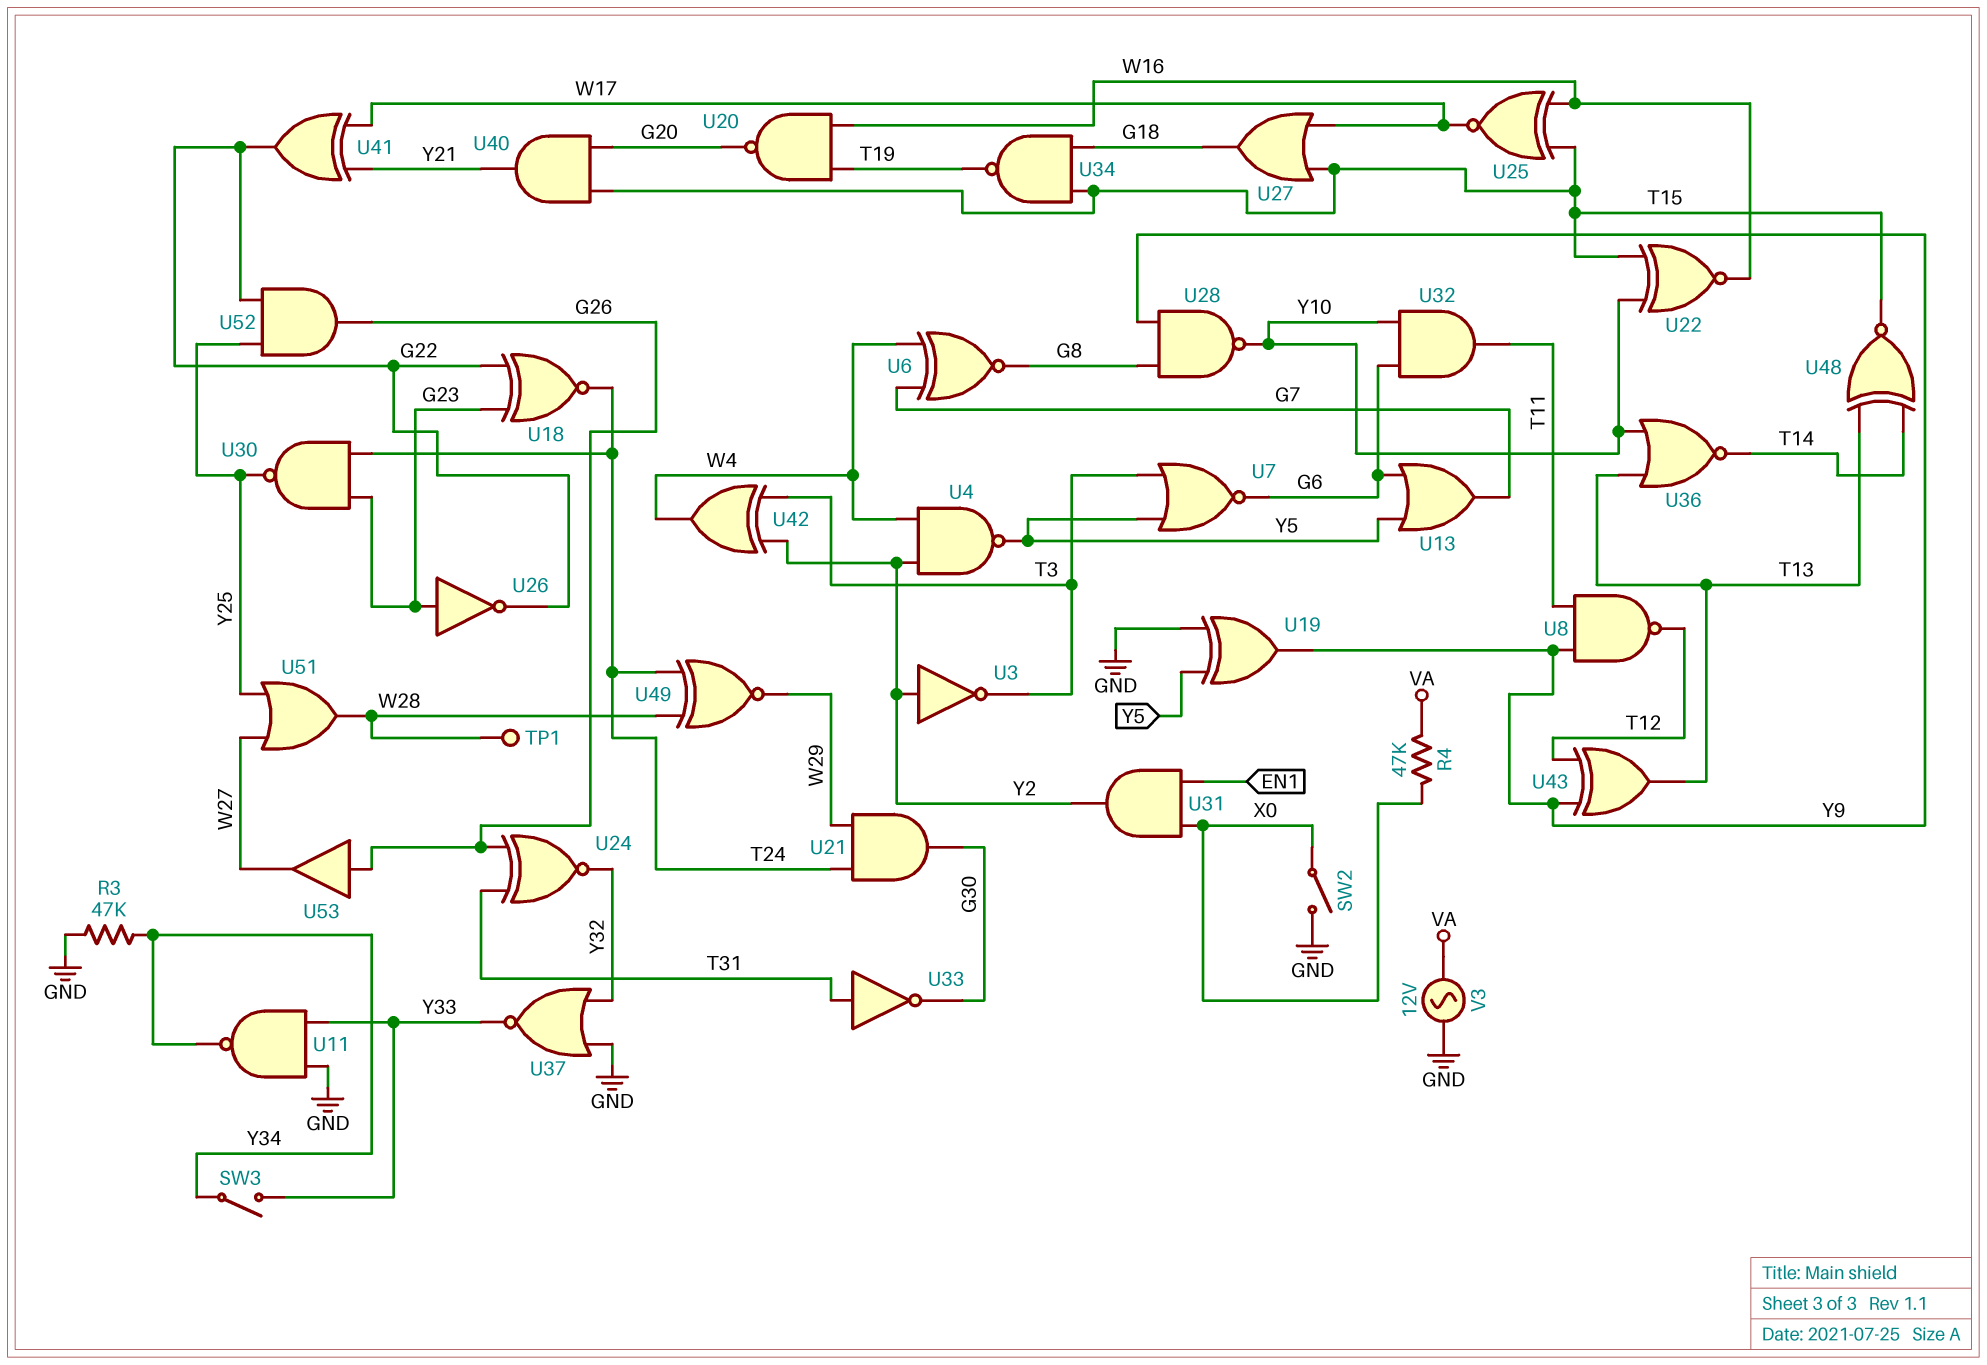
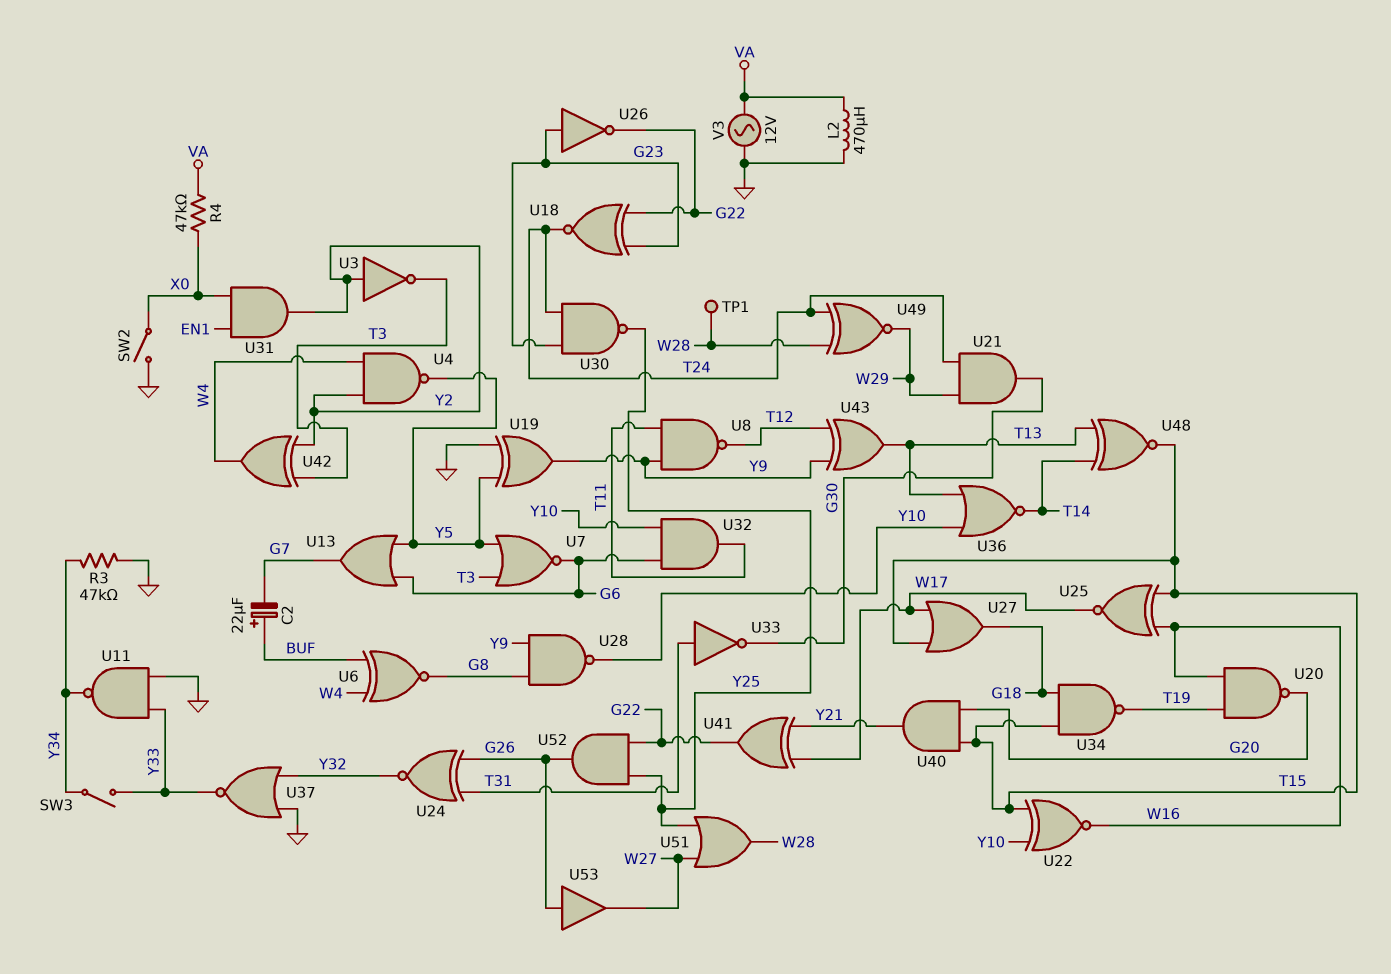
C2: none -> 22uF (plus BUF, minus G7)
L2: none -> 470uH (GND, VA)
U6: XNOR (in G7, in W4, out G8) -> XNOR (in BUF, in W4, out G8)

